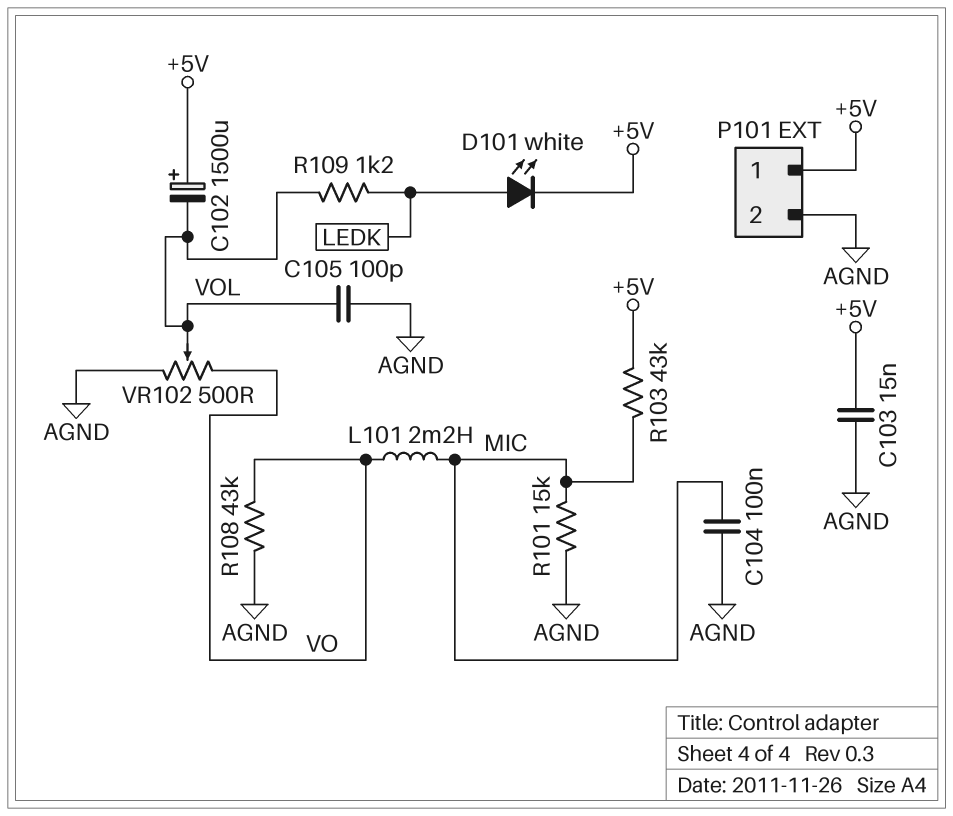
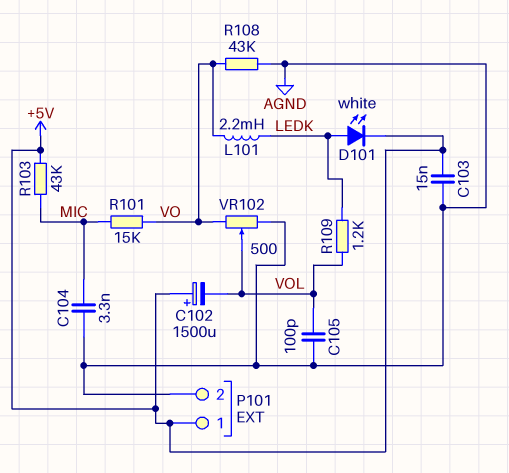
C104: 100nF (AGND, MIC) -> 3.3nF (AGND, MIC)
L101: 2.2mH (MIC, VO) -> 2.2mH (LEDK, VO)
R101: 15k (AGND, MIC) -> 15k (MIC, VO)

